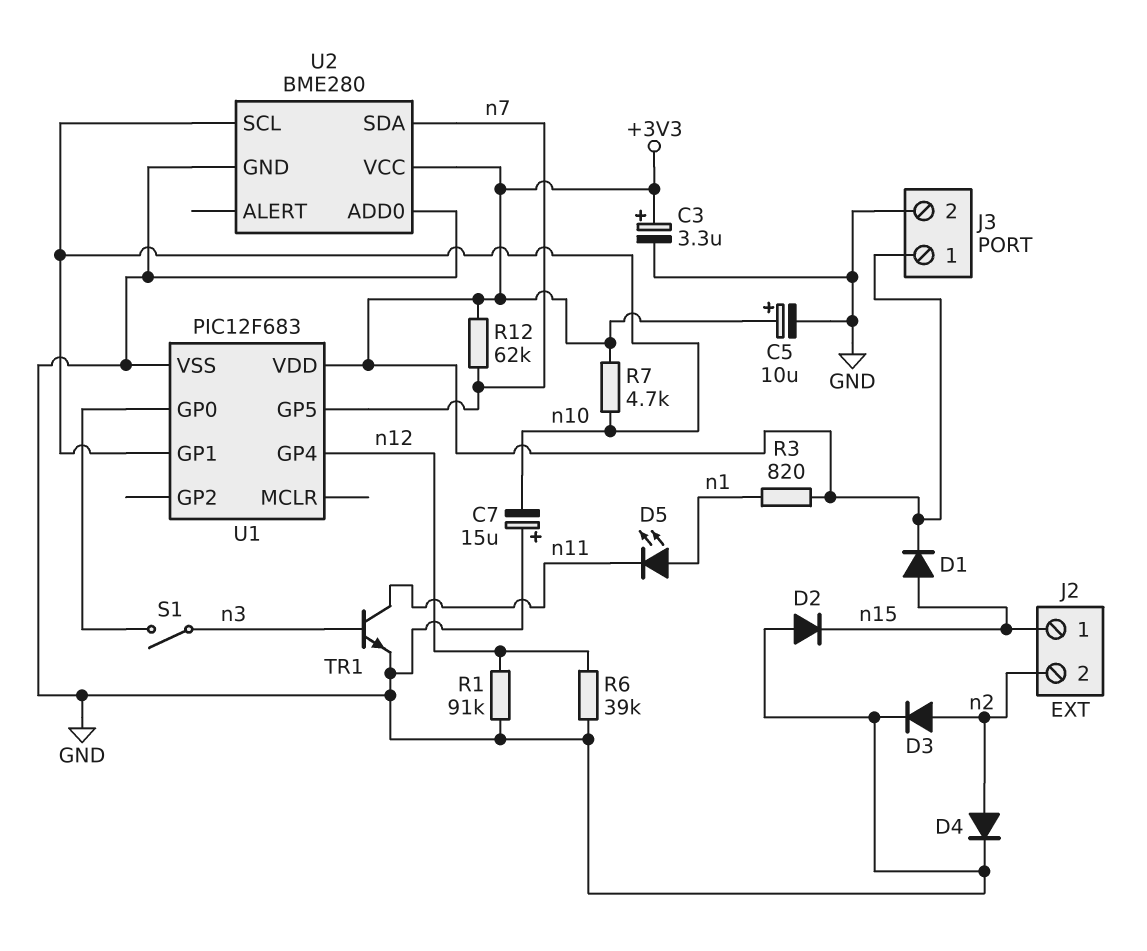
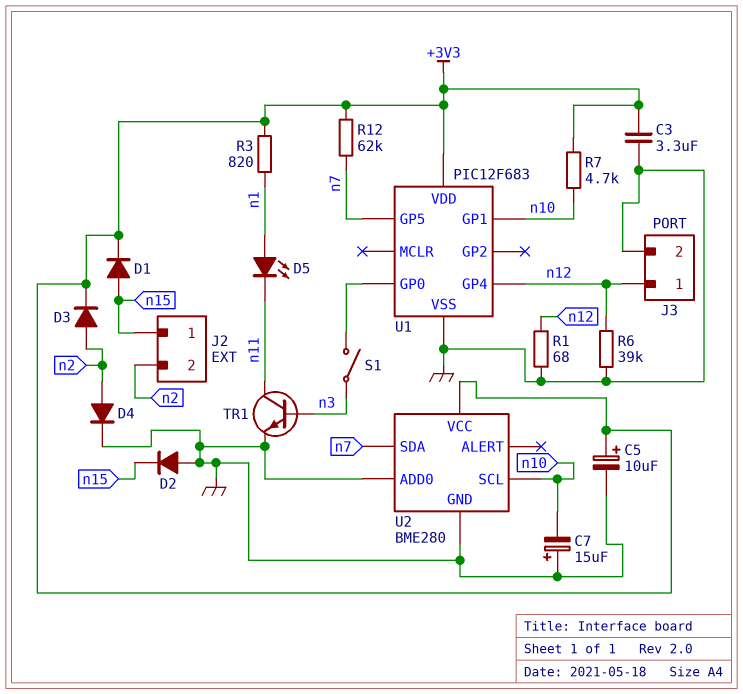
C3: 3.3uF (plus +3V3, minus GND) -> 3.3uF (+3V3, GND)
D3: diode (A n2, K GND) -> diode (A n2, K +3V3)
J3 pin 1: +3V3 -> n12
R1: 91k (GND, n12) -> 68 (GND, n12)

